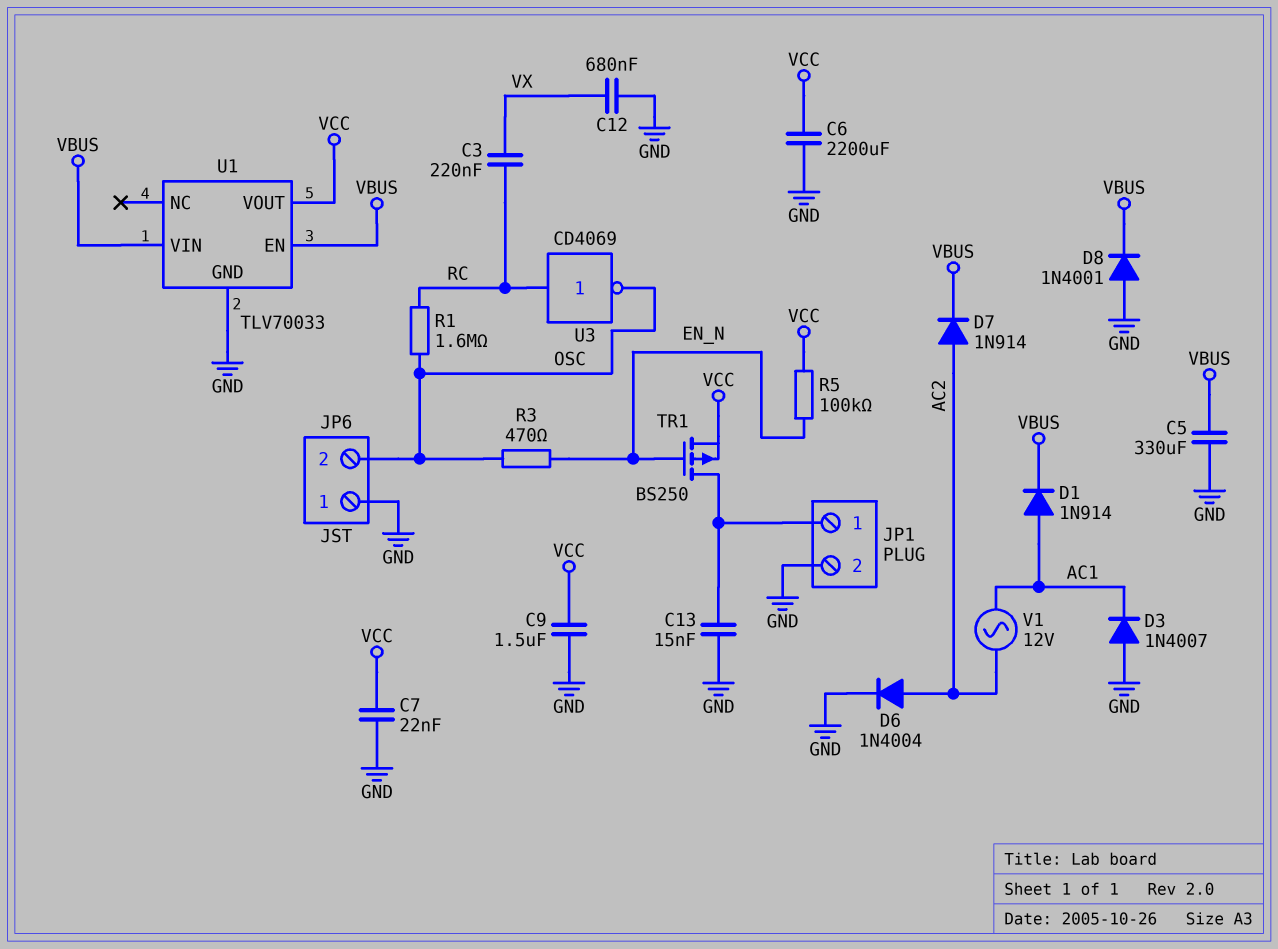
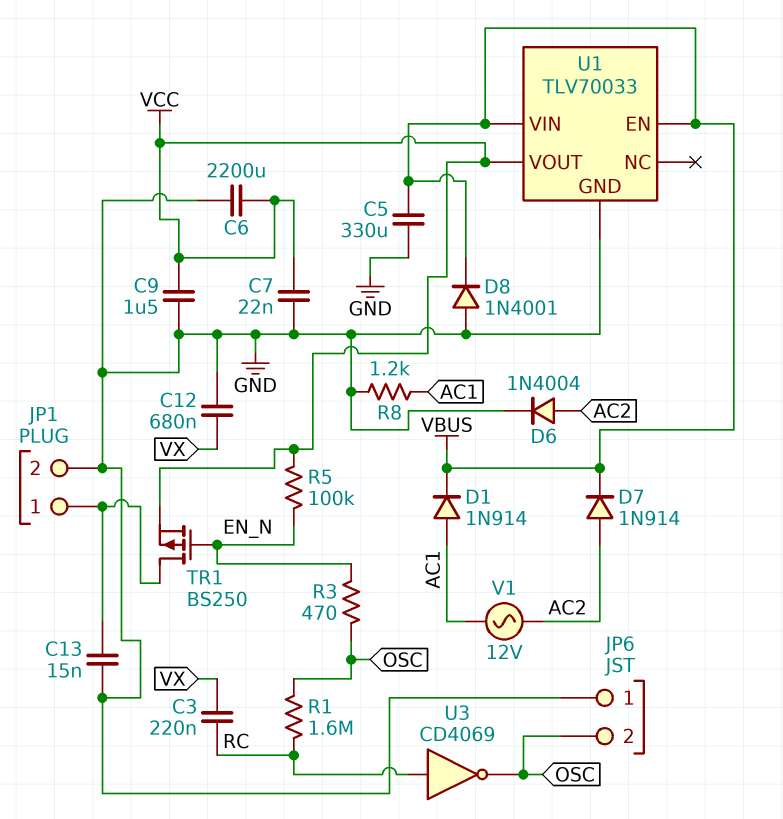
D3: diode 1N4007 (A GND, K AC1) -> none
R8: none -> 1.2k (AC1, GND)

